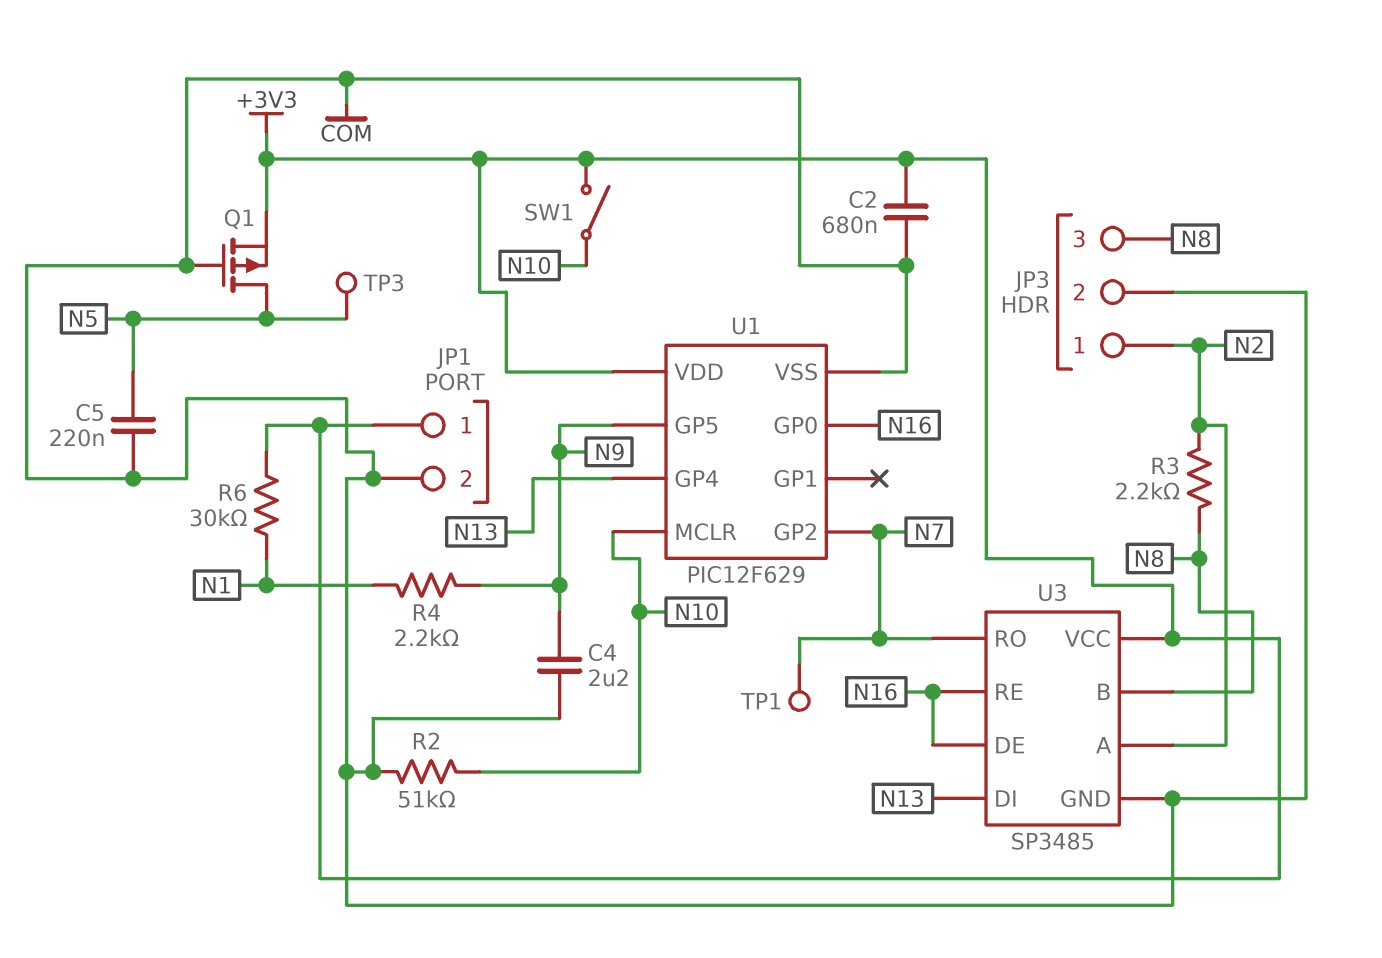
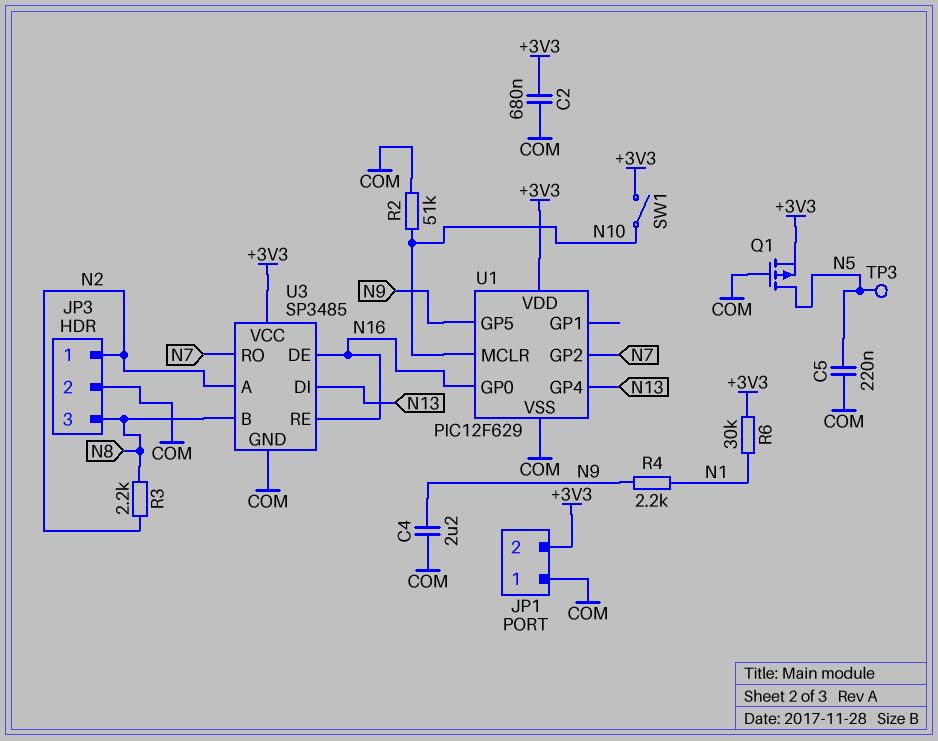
JP1 pin 1: +3V3 -> COM
JP1 pin 2: COM -> +3V3
TP1: test point (N7) -> none

